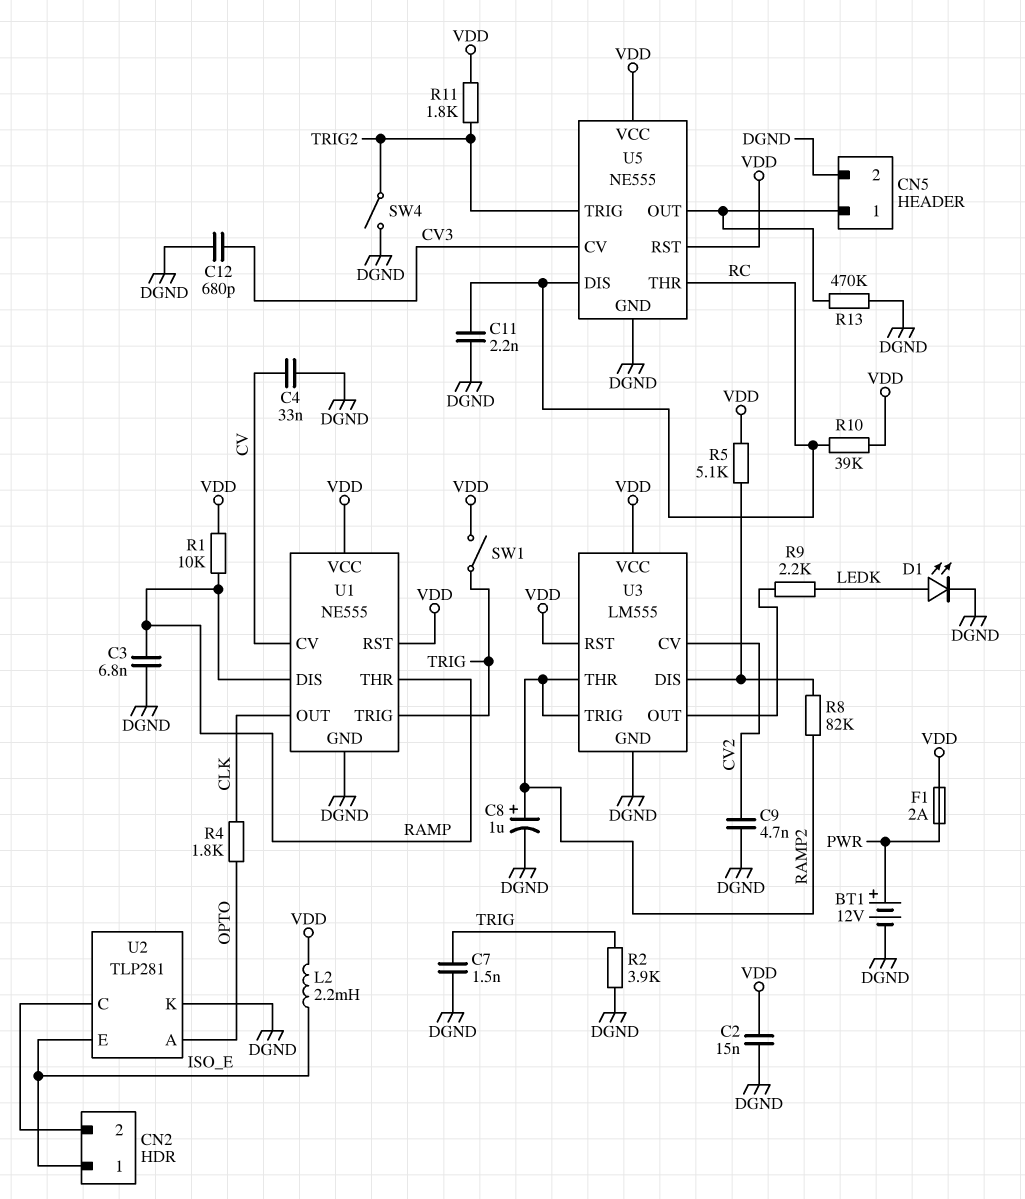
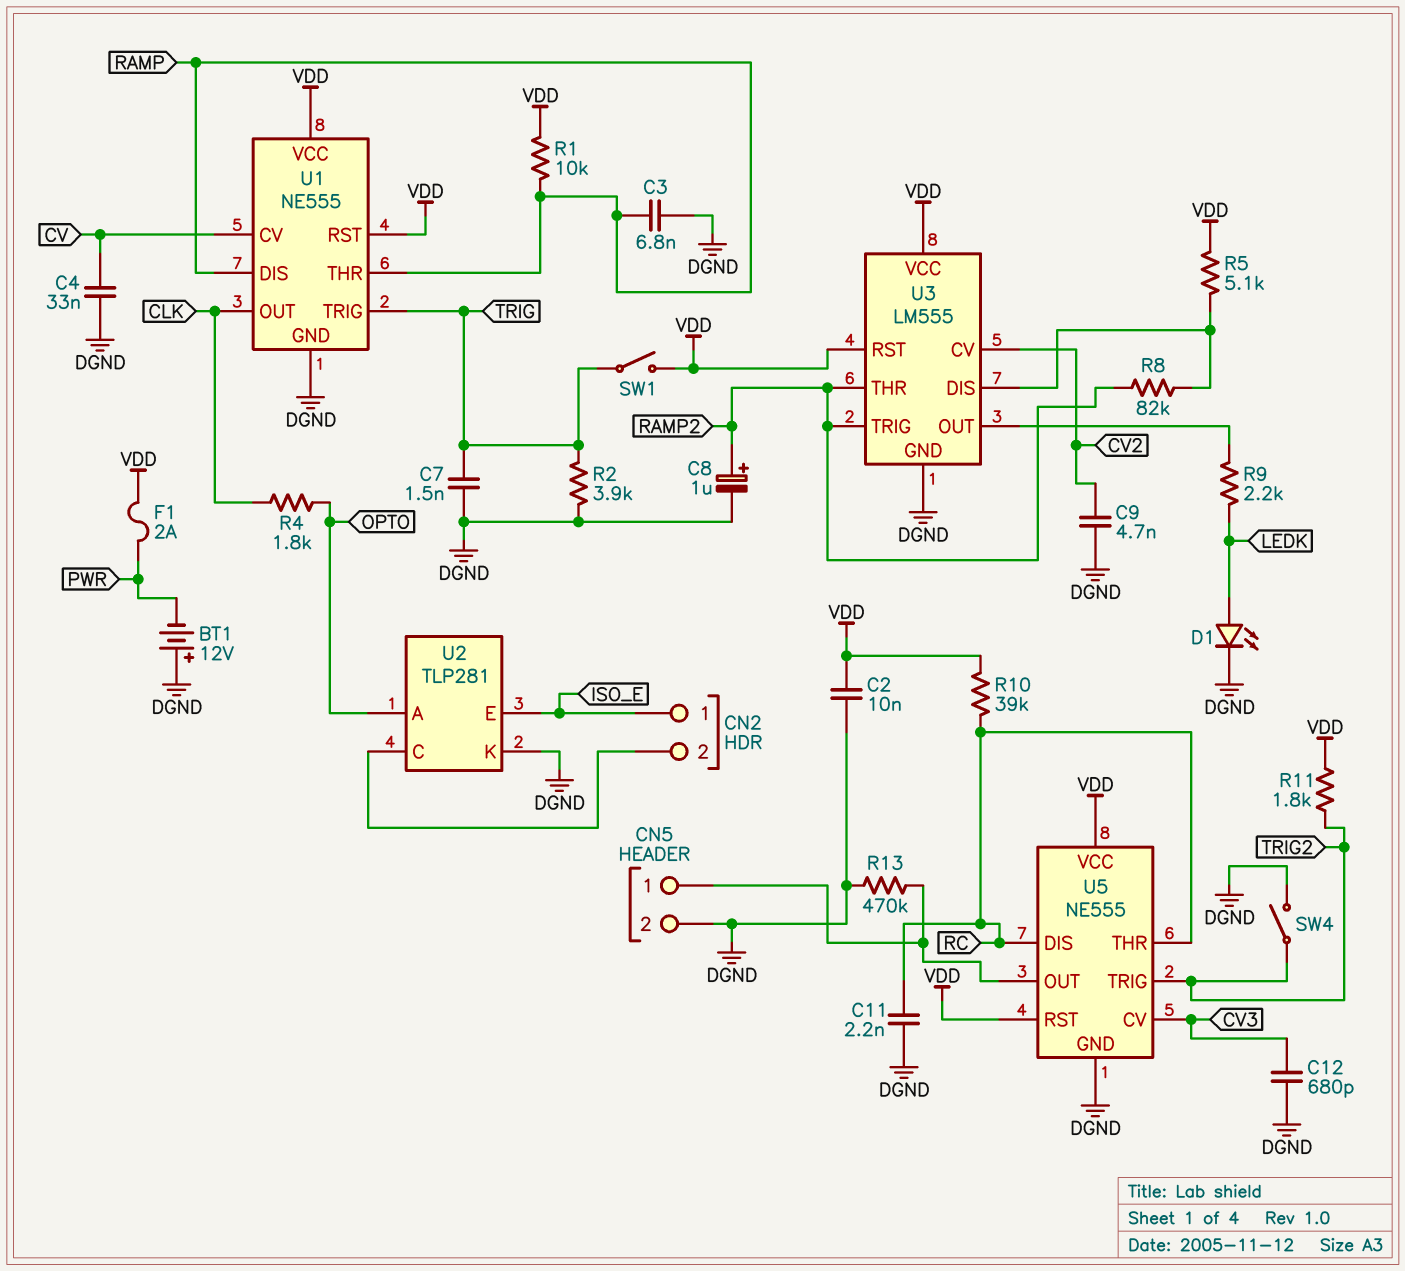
BT1: 12V (plus PWR, minus DGND) -> 12V (plus DGND, minus PWR)
C2: 15nF (DGND, VDD) -> 10nF (DGND, VDD)
L2: 2.2mH (ISO_E, VDD) -> none

